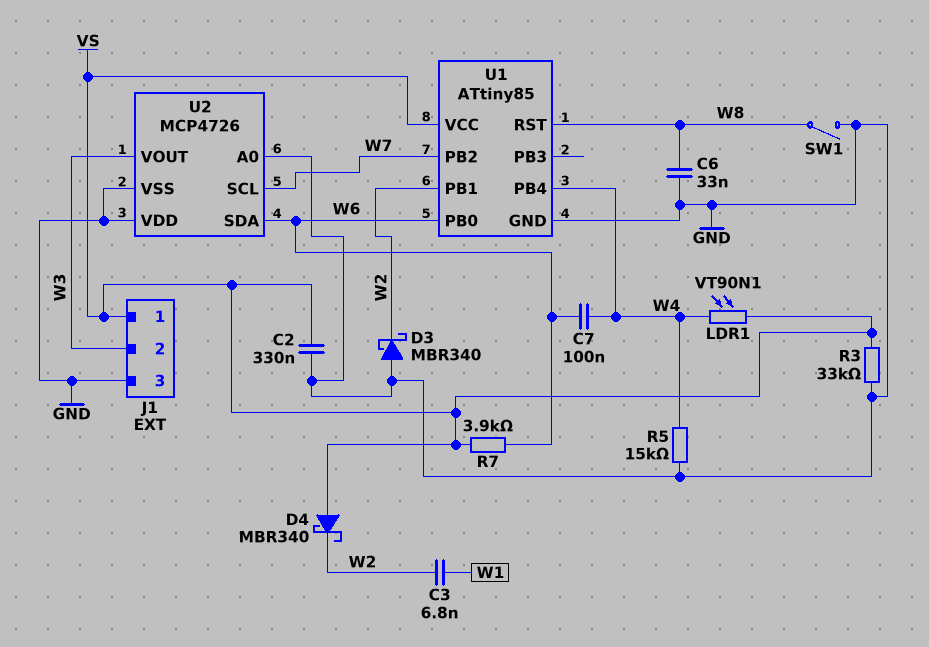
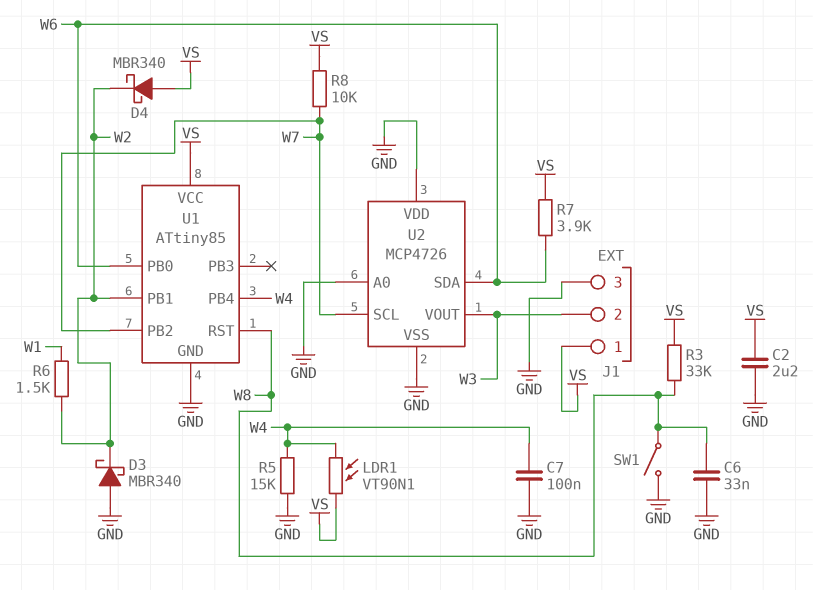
C2: 330nF (GND, VS) -> 2.2uF (GND, VS)
C3: 6.8nF (W1, W2) -> none
C7: 100nF (W4, W6) -> 100nF (GND, W4)
R3: 33k (GND, VS) -> 33k (VS, W8)
R6: none -> 1.5k (W1, W2)
R8: none -> 10k (VS, W7)

